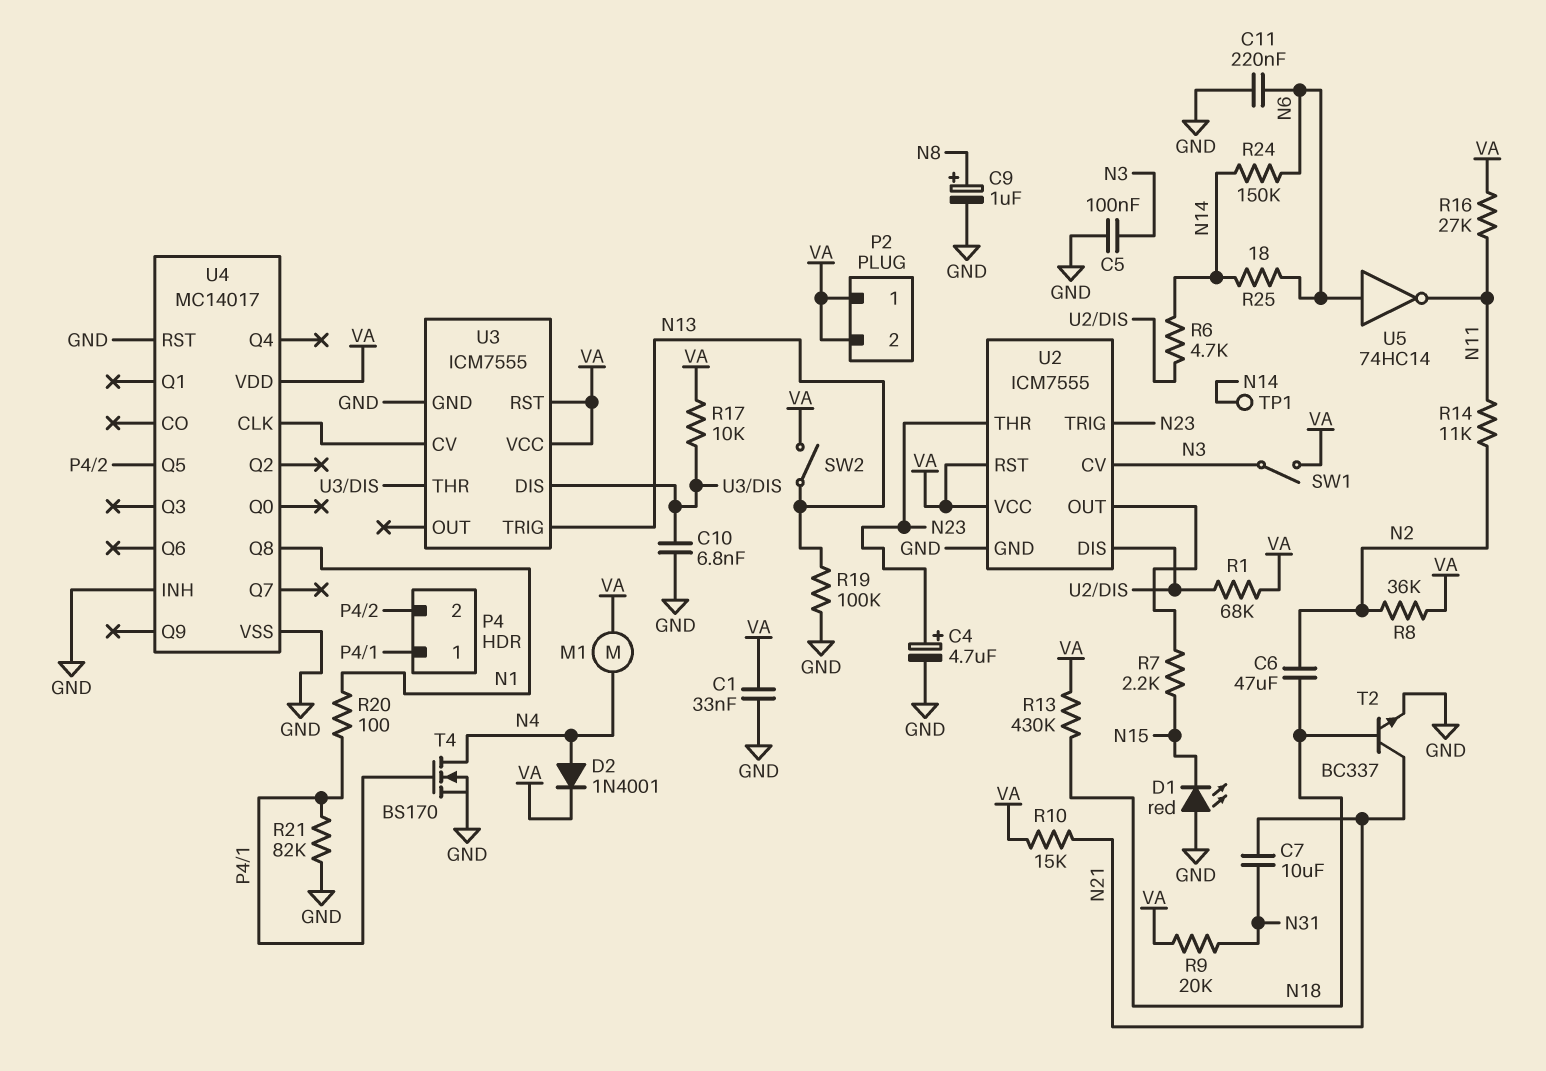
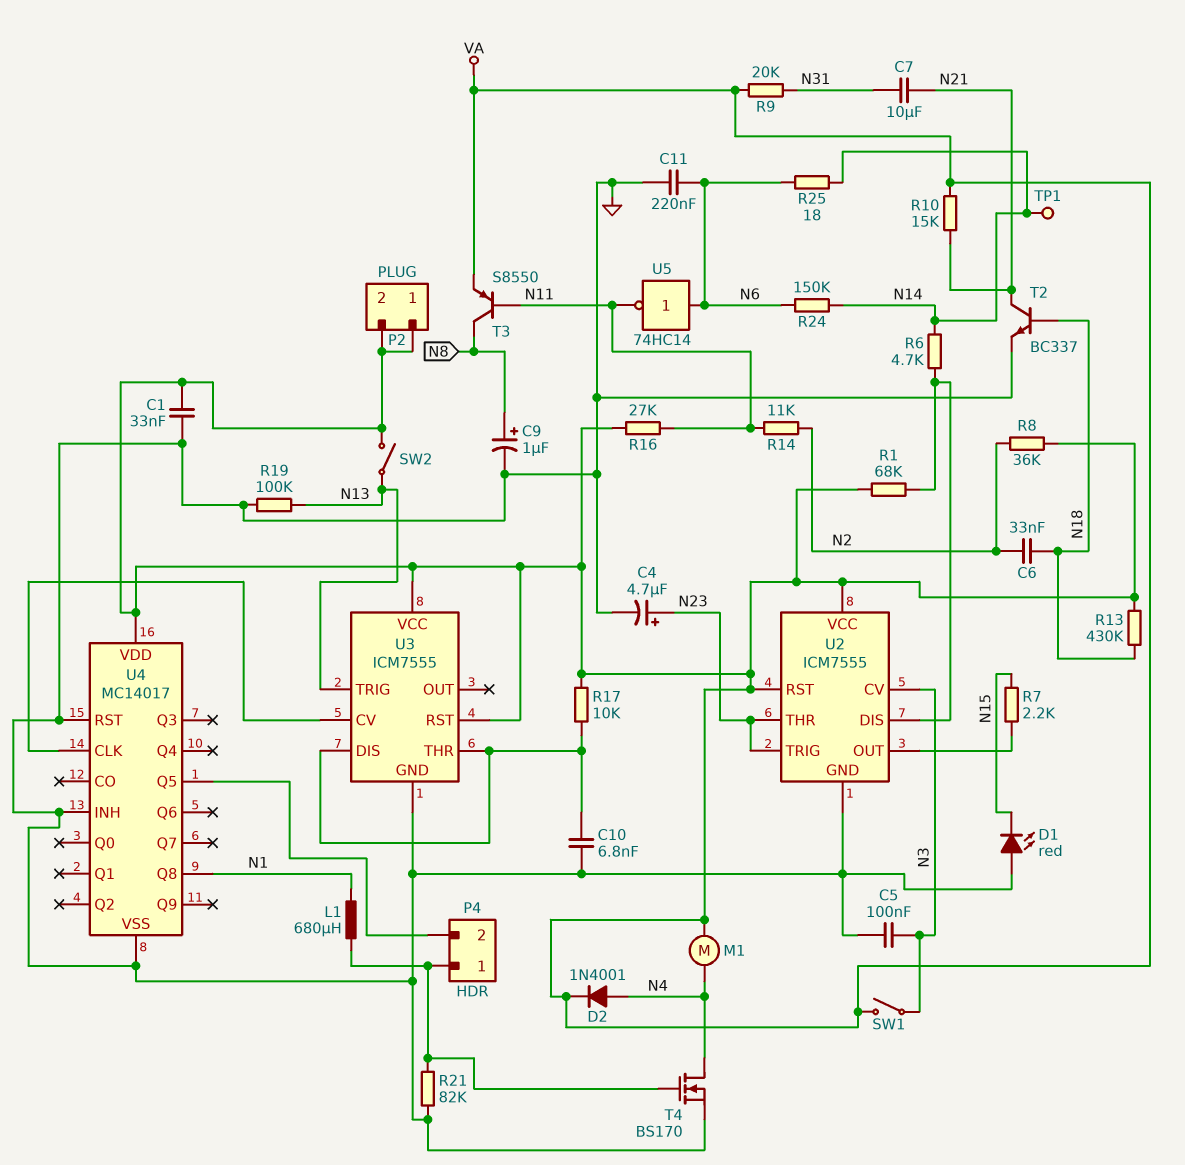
C6: 47uF (N2, N18) -> 33nF (N2, N18)
L1: none -> 680uH (N1, P4/1)
R20: 100 (N1, P4/1) -> none
T3: none -> PNP S8550 (B N11, C N8, E VA)

